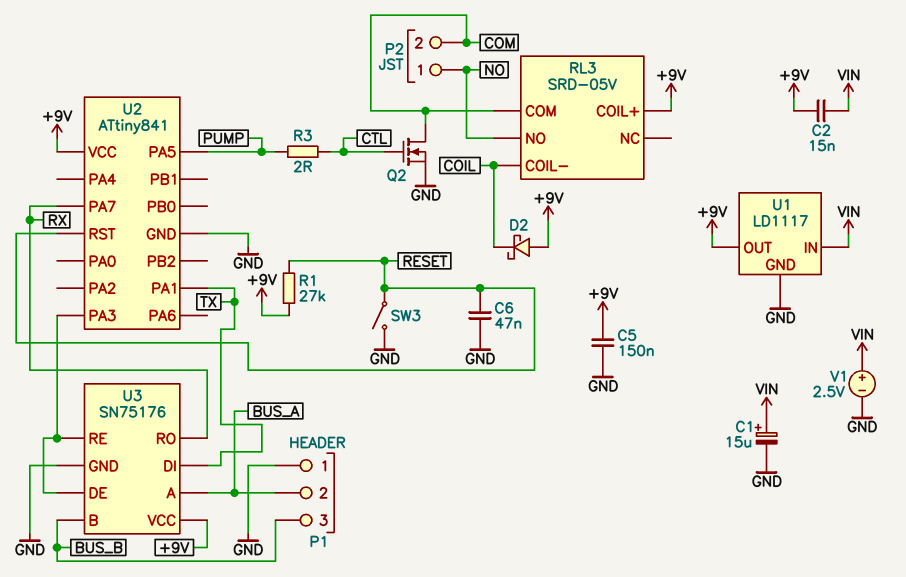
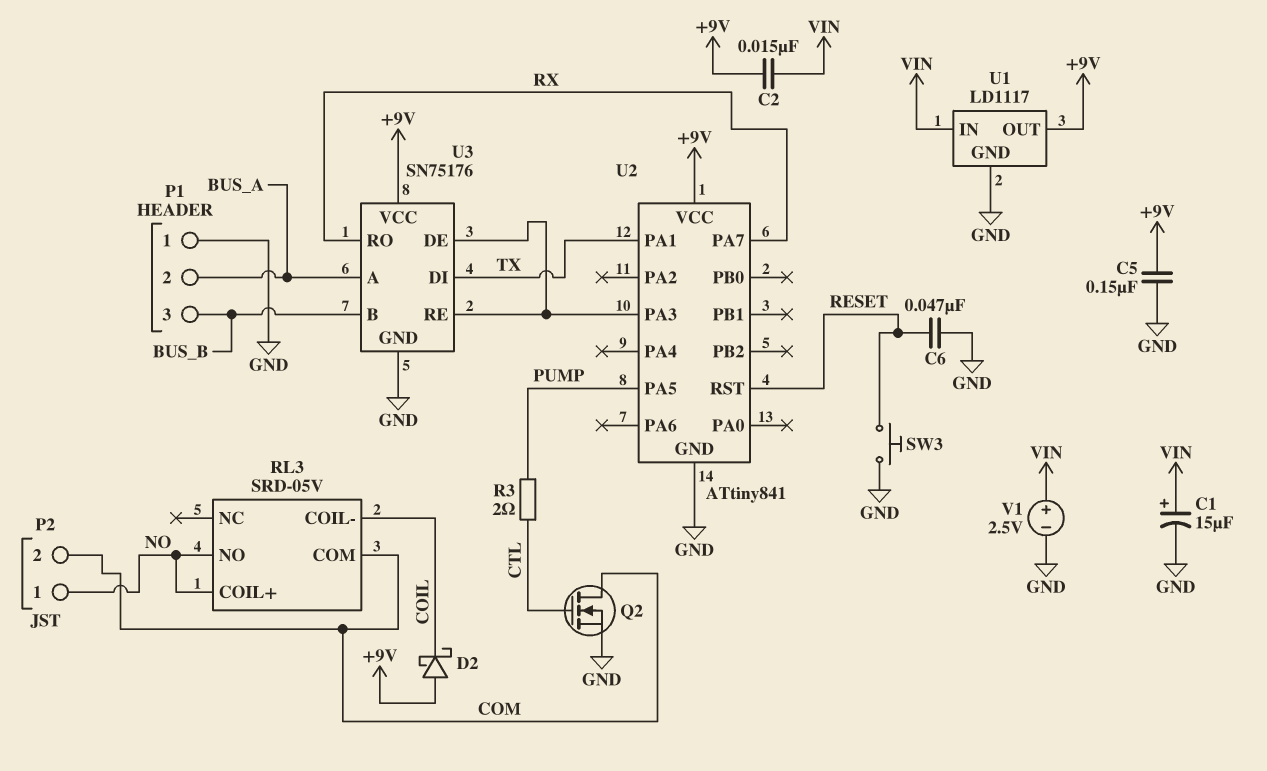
R1: 27k (+9V, RESET) -> none
RL3 pin COIL+: +9V -> NO
SW3: switch (GND, RESET) -> button (GND, RESET)

